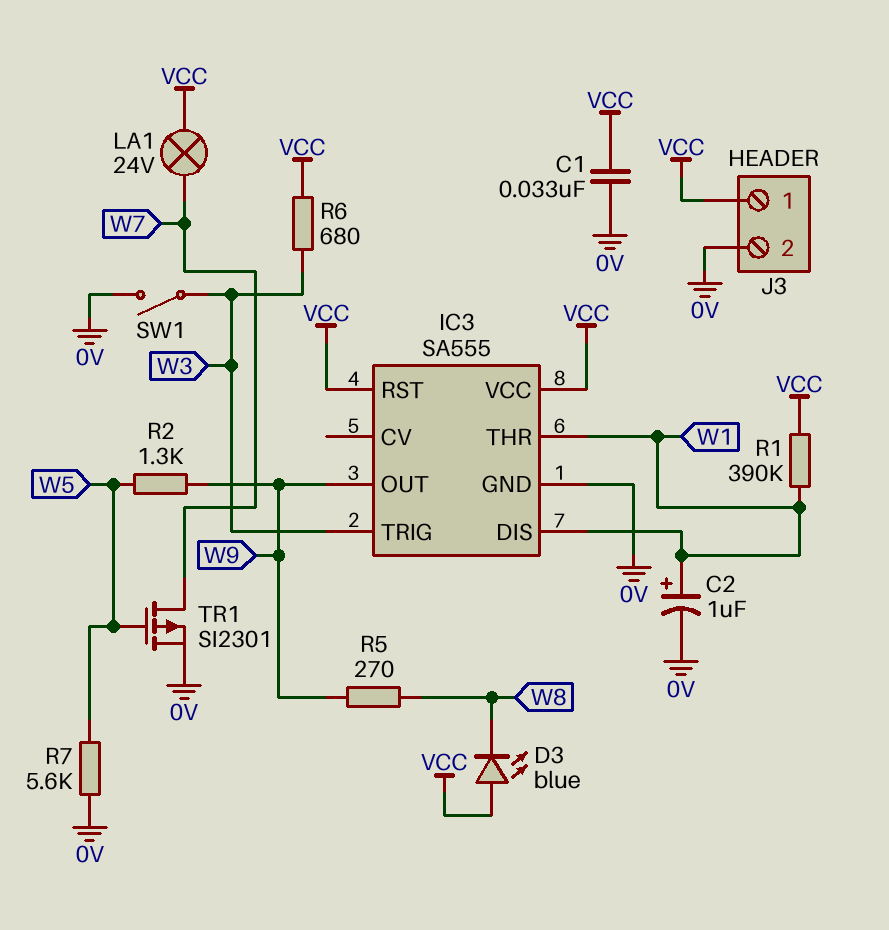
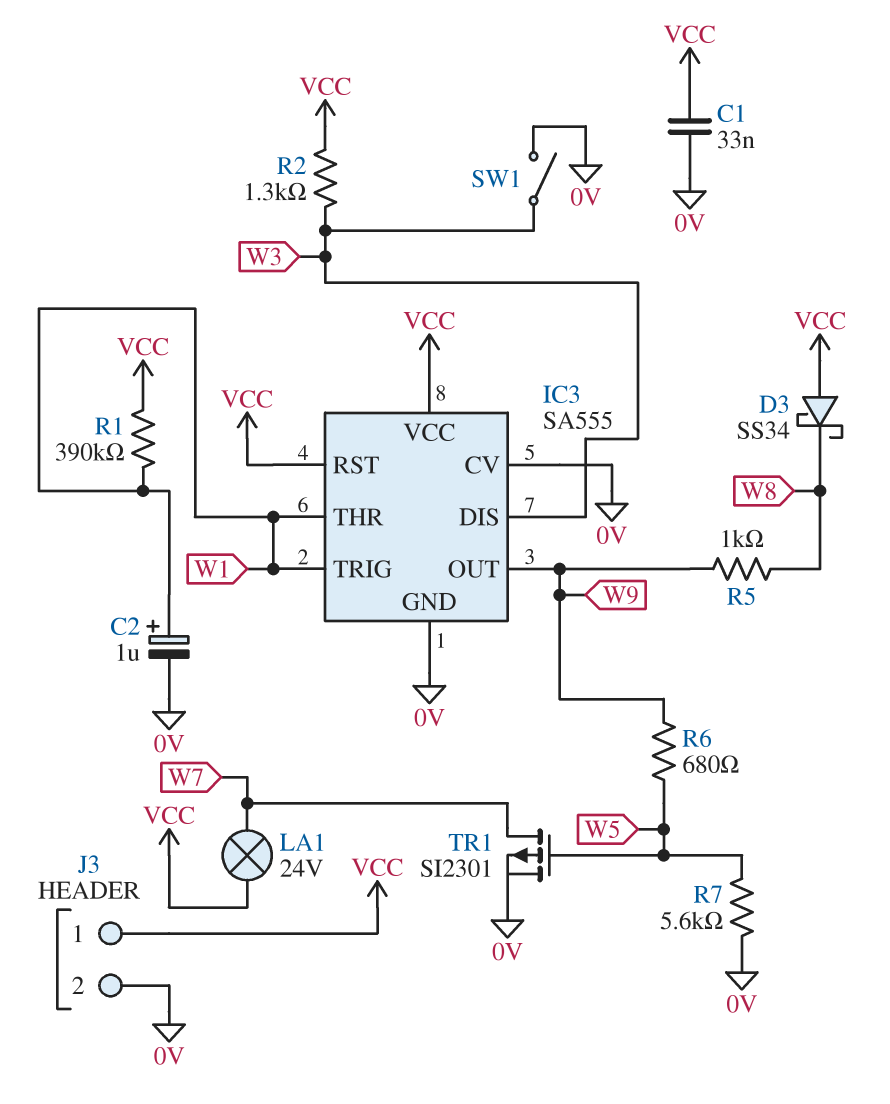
D3: LED blue (A VCC, K W8) -> schottky SS34 (A VCC, K W8)
IC3 pin CV: none -> 0V
IC3 pin DIS: W1 -> W3
IC3 pin TRIG: W3 -> W1
R2: 1.3k (W5, W9) -> 1.3k (VCC, W3)
R5: 270 (W8, W9) -> 1k (W8, W9)
R6: 680 (VCC, W3) -> 680 (W5, W9)

